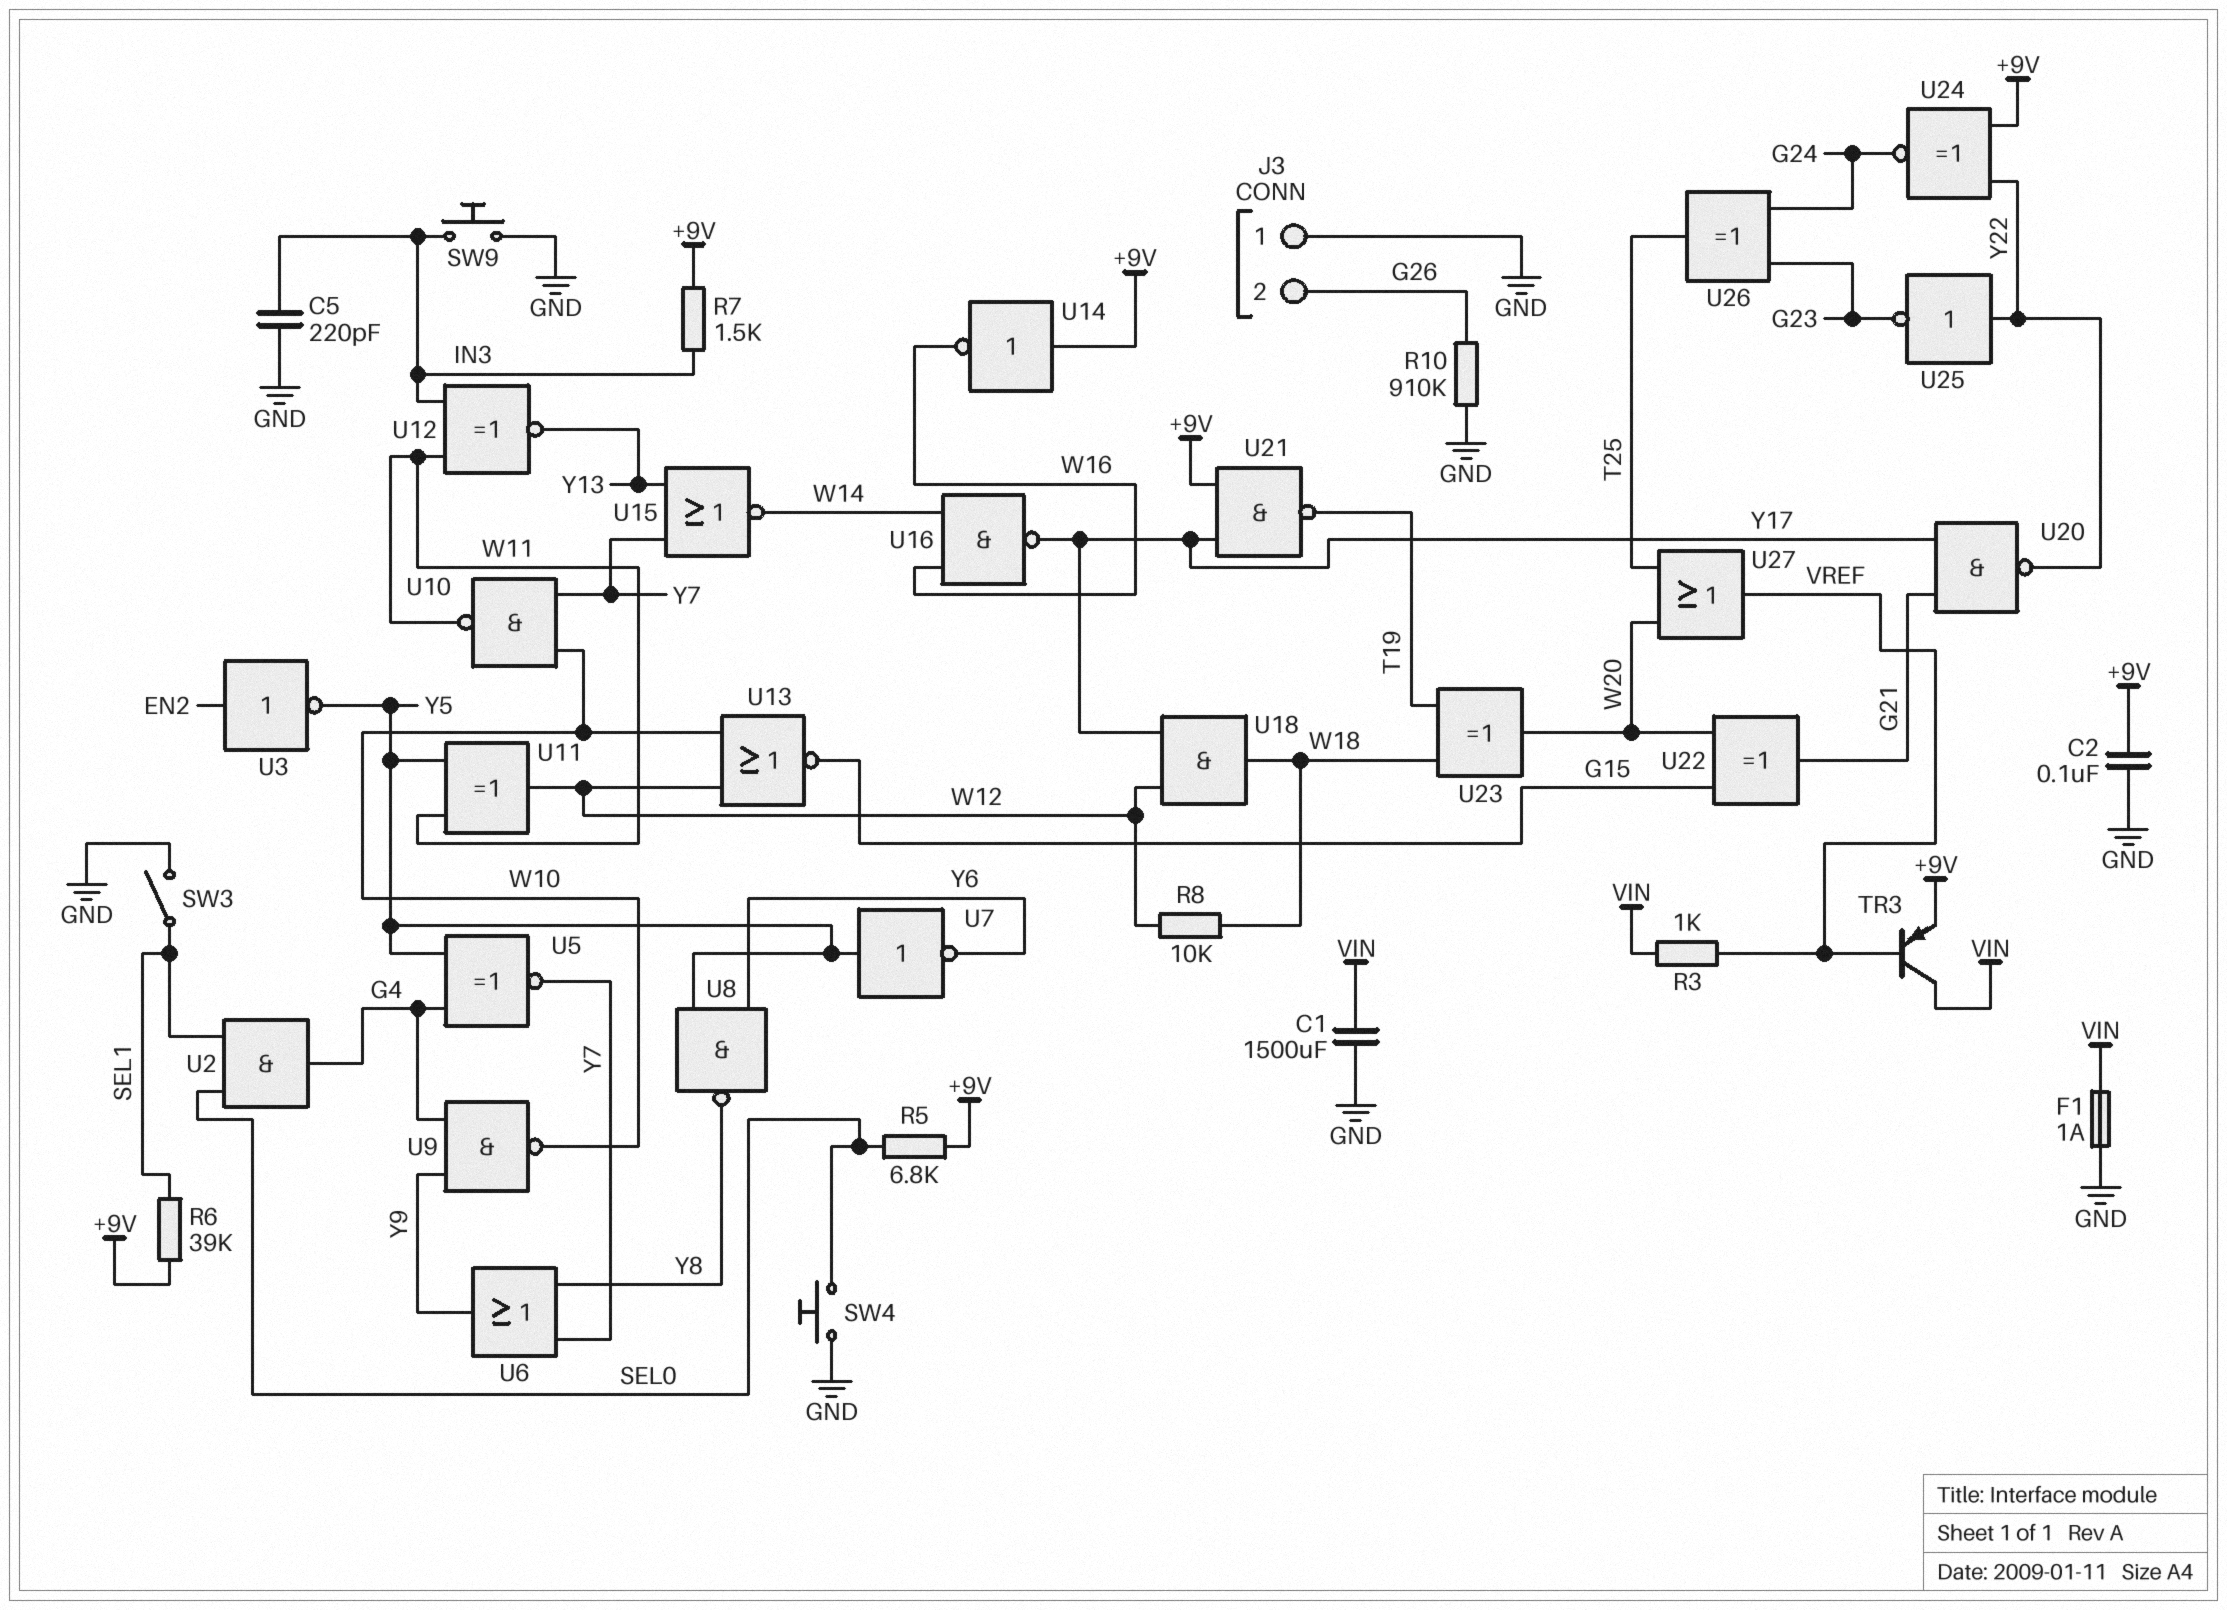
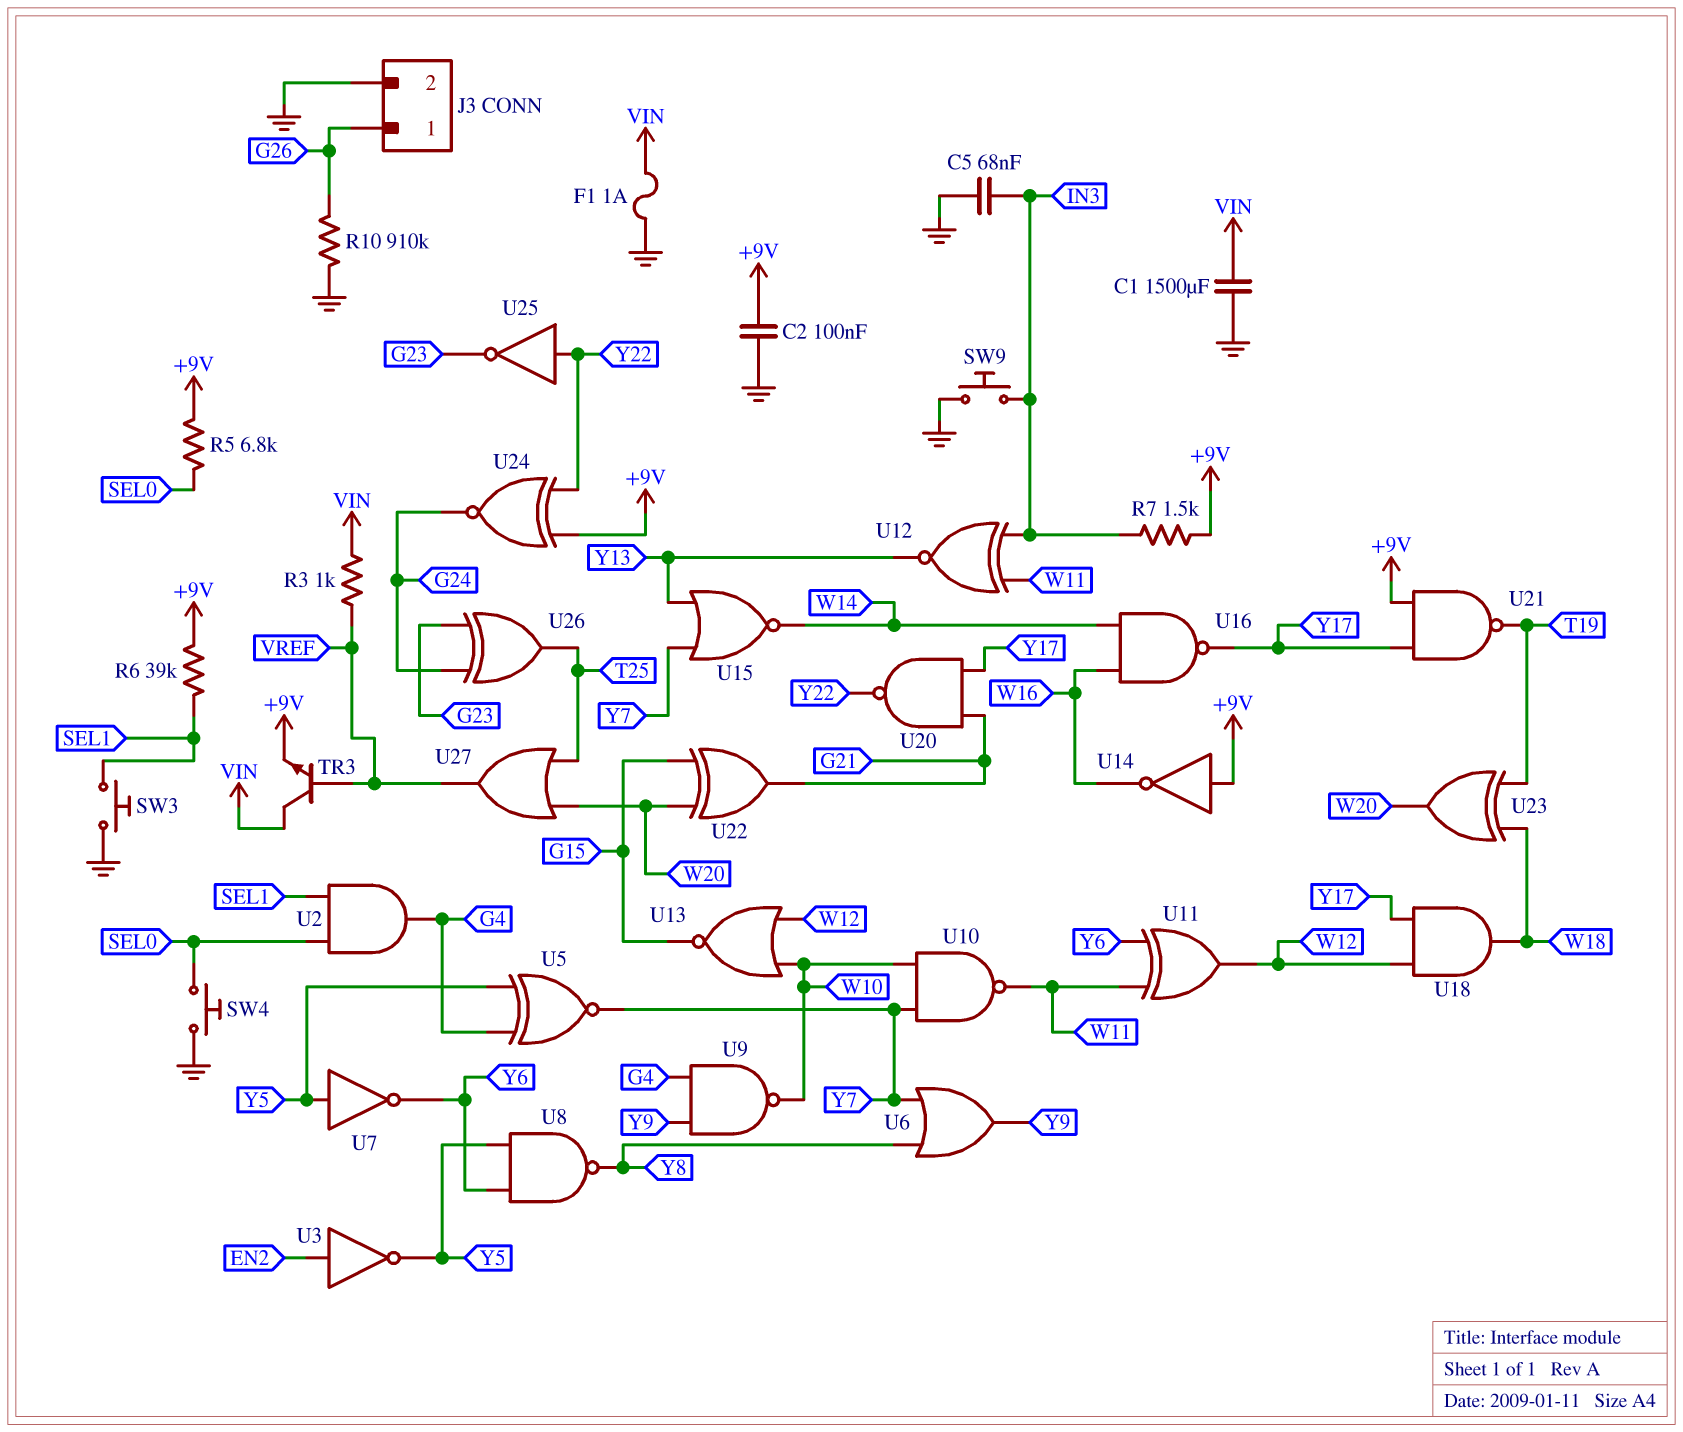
C5: 220pF (GND, IN3) -> 68nF (GND, IN3)
J3 pin 1: GND -> G26
J3 pin 2: G26 -> GND
R8: 10k (W12, W18) -> none
SW3: switch (GND, SEL1) -> button (GND, SEL1)
TR3: PNP (B VREF, C VIN, E +9V) -> NPN (B VREF, C VIN, E +9V)
U11: XOR (in W11, in Y5, out W12) -> XOR (in W11, in Y6, out W12)

